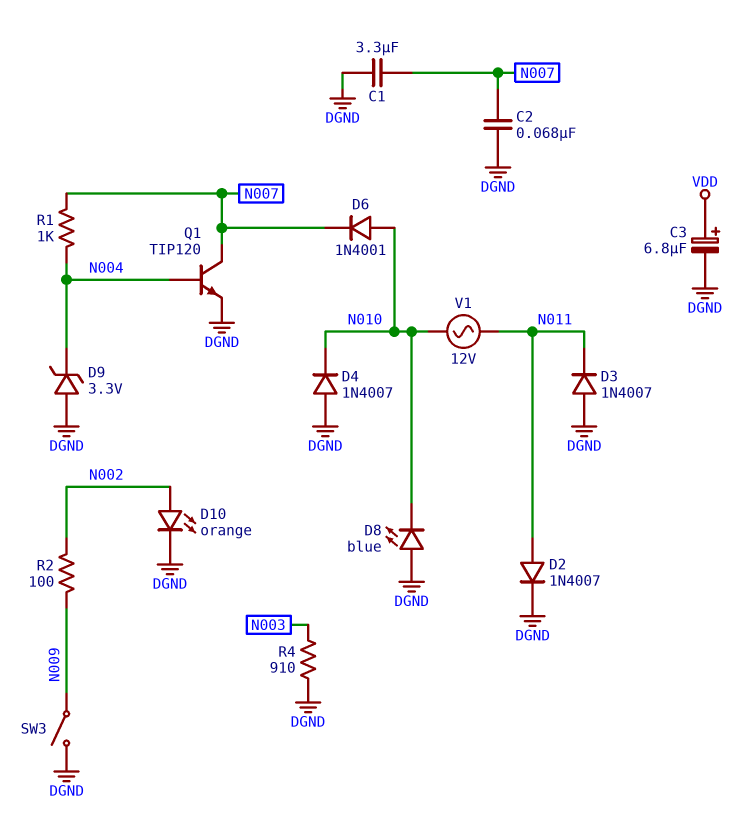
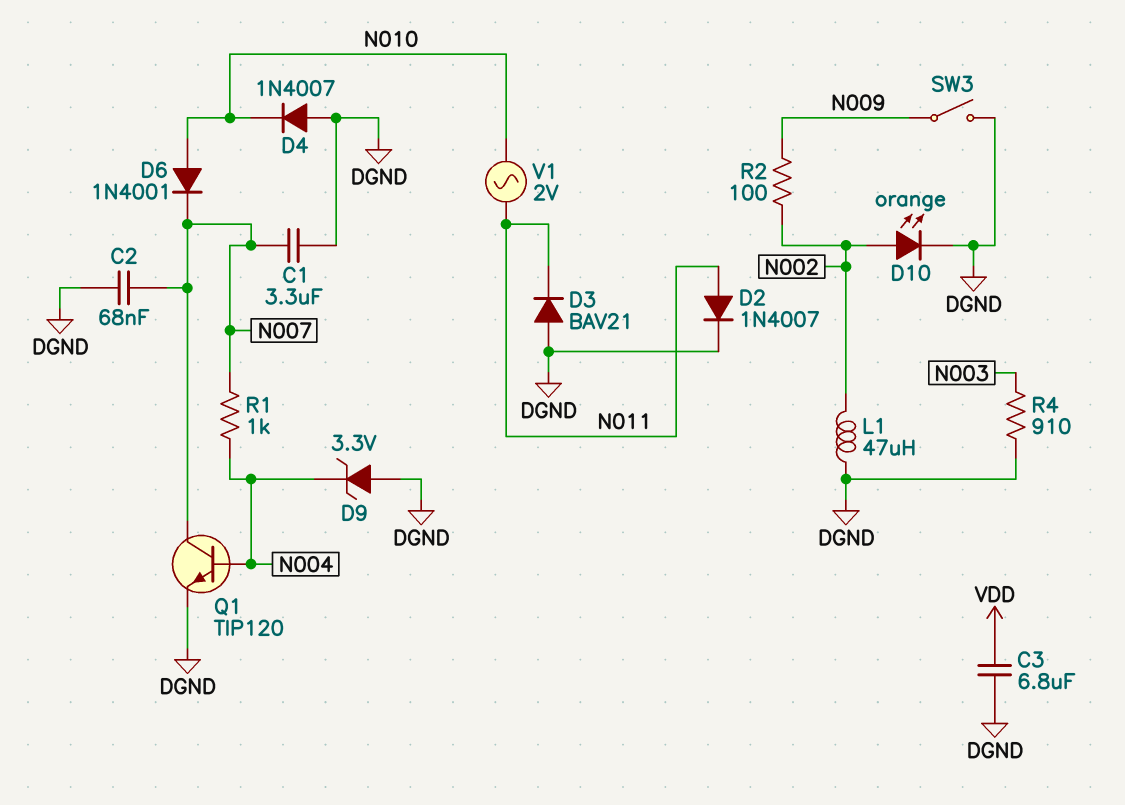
C3: 6.8uF (plus VDD, minus DGND) -> 6.8uF (DGND, VDD)
D3: diode 1N4007 (A DGND, K N011) -> diode BAV21 (A DGND, K N011)
D8: LED blue (A DGND, K N010) -> none
L1: none -> 47uH (DGND, N002)
V1: AC 12V (N010, N011) -> AC 2V (N010, N011)

